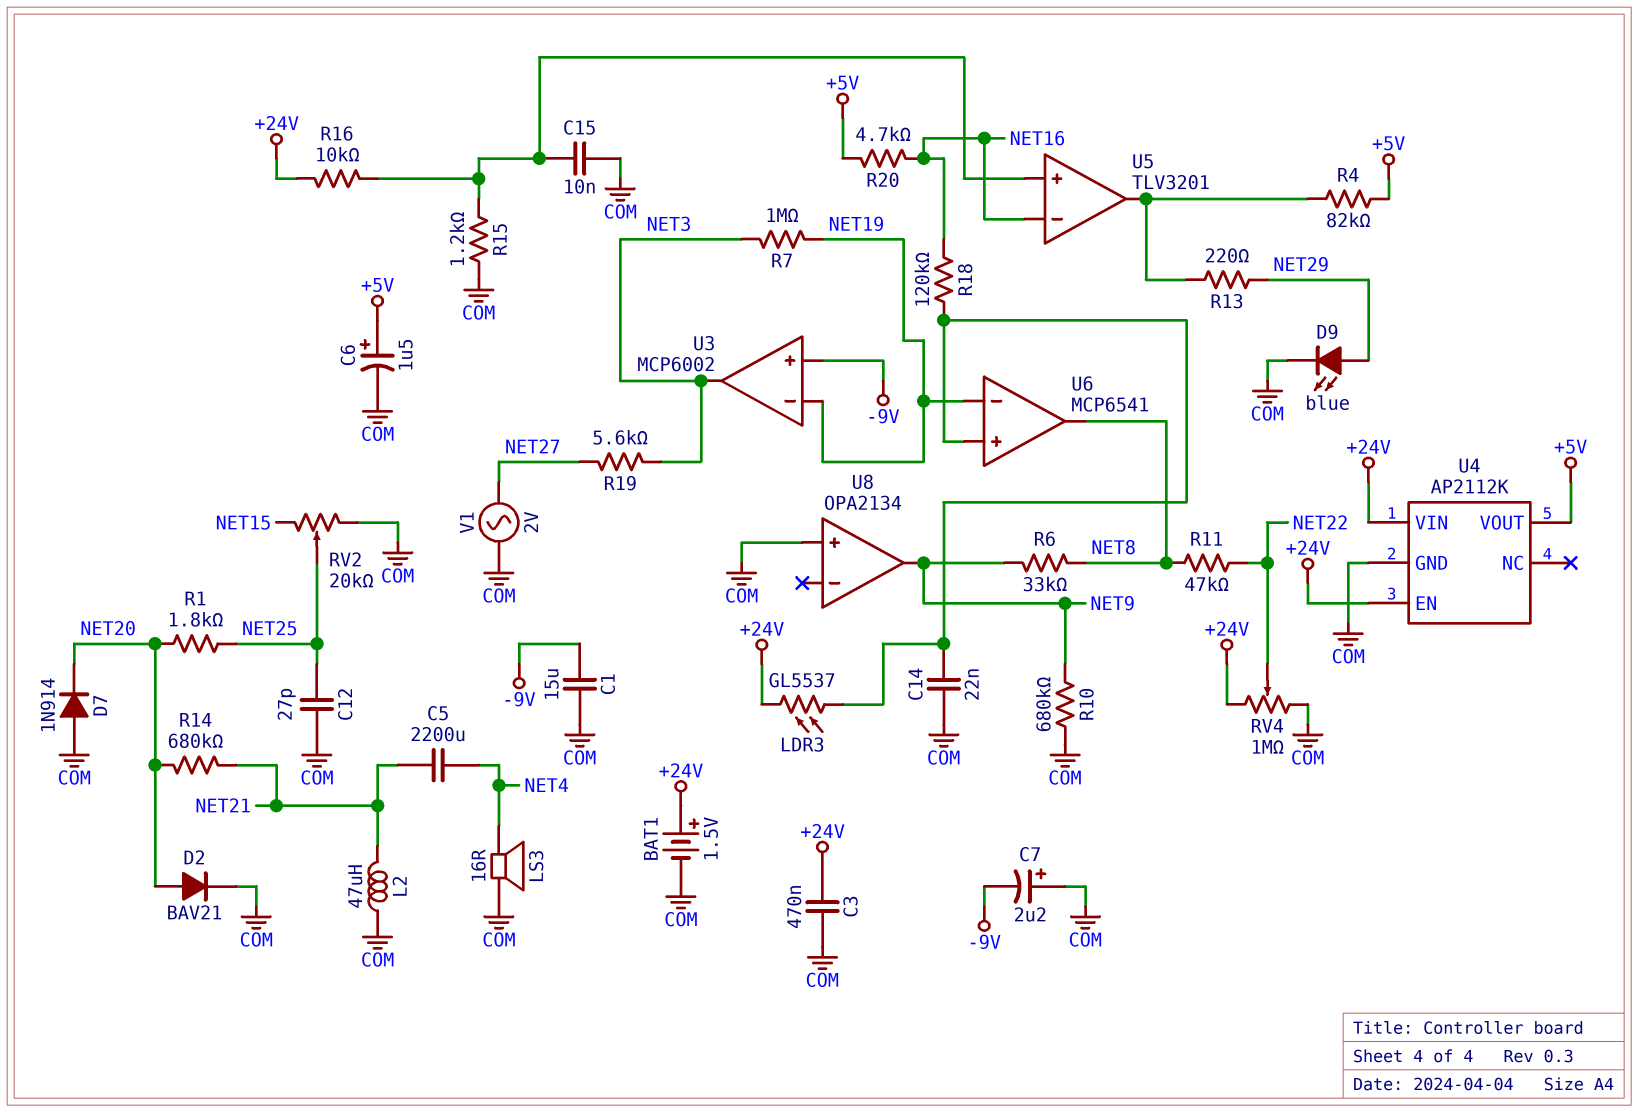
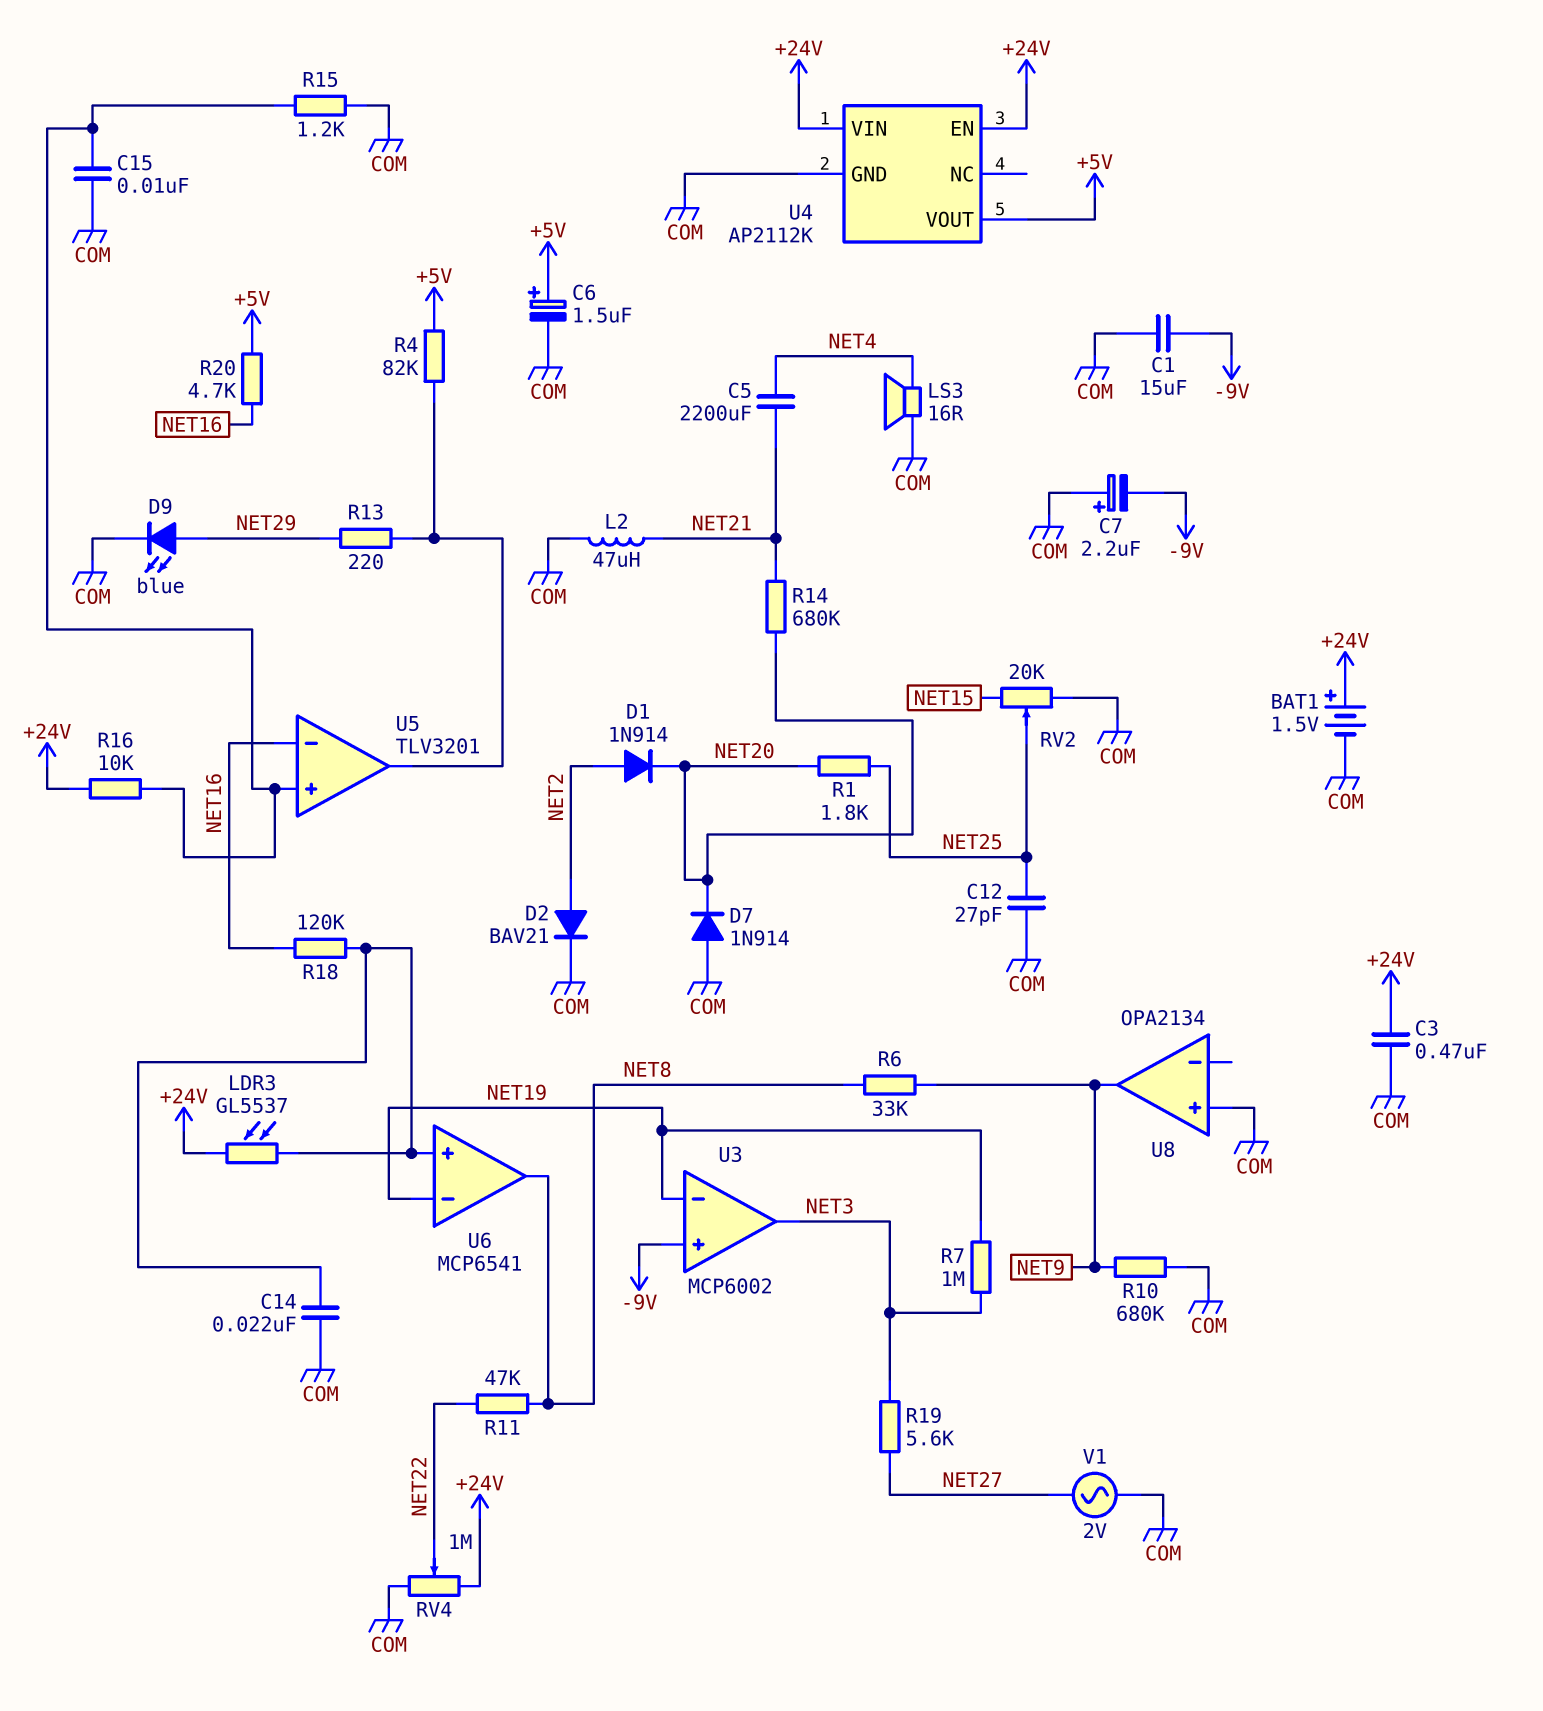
D1: none -> diode 1N914 (A NET2, K NET20)
D2: diode BAV21 (A NET20, K COM) -> diode BAV21 (A NET2, K COM)

